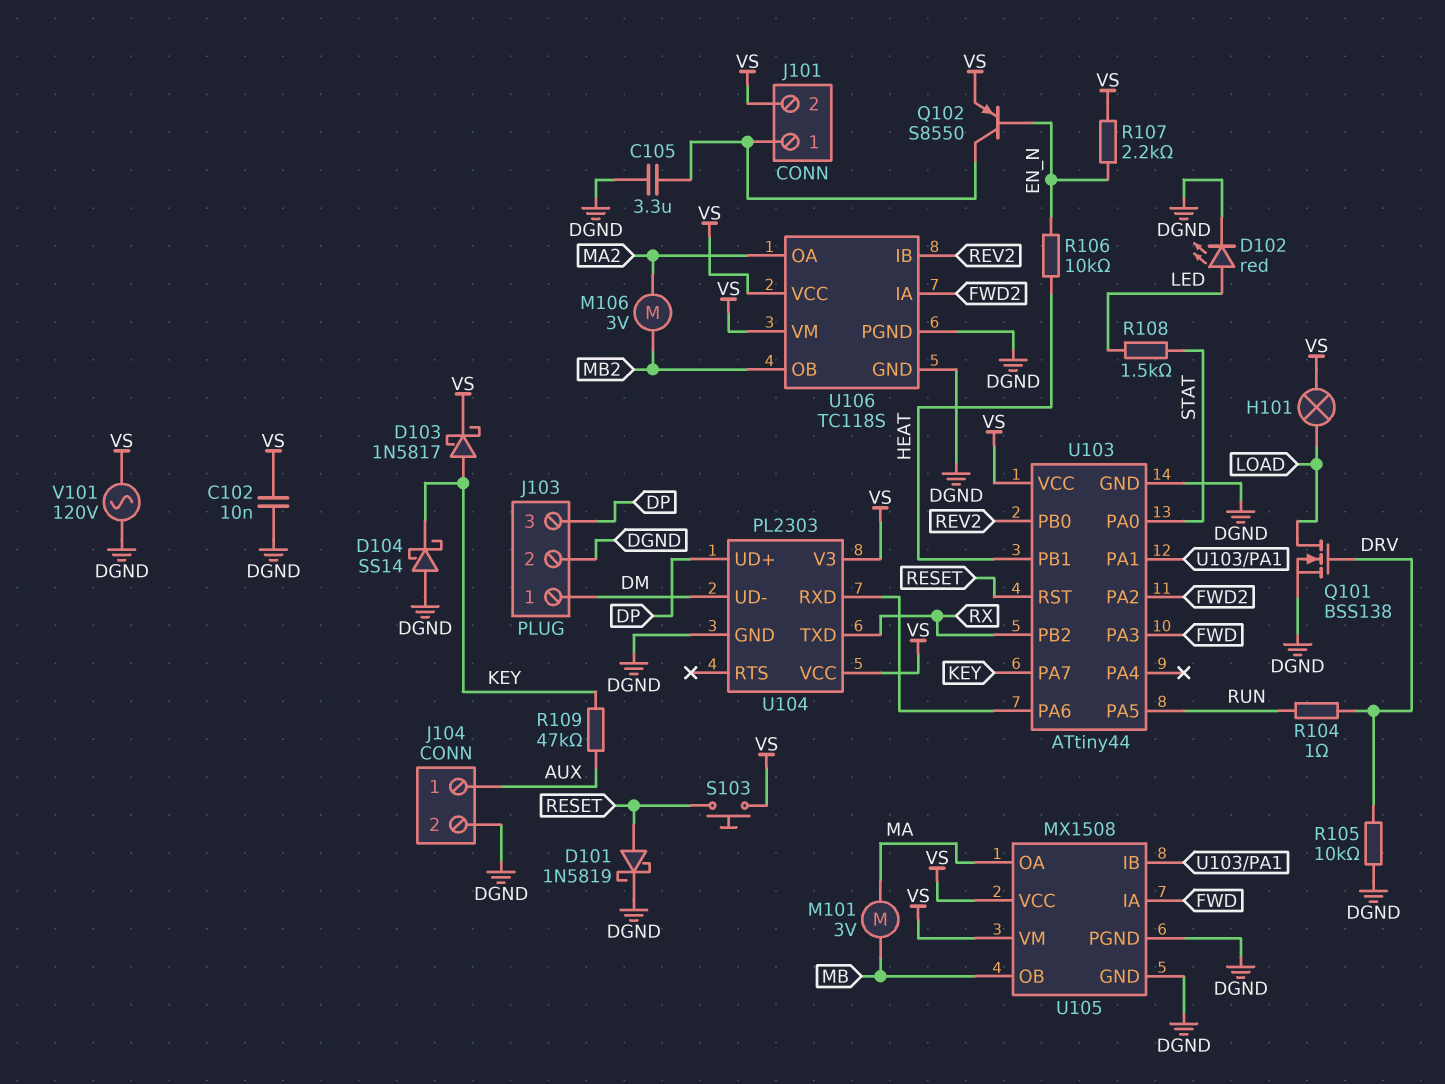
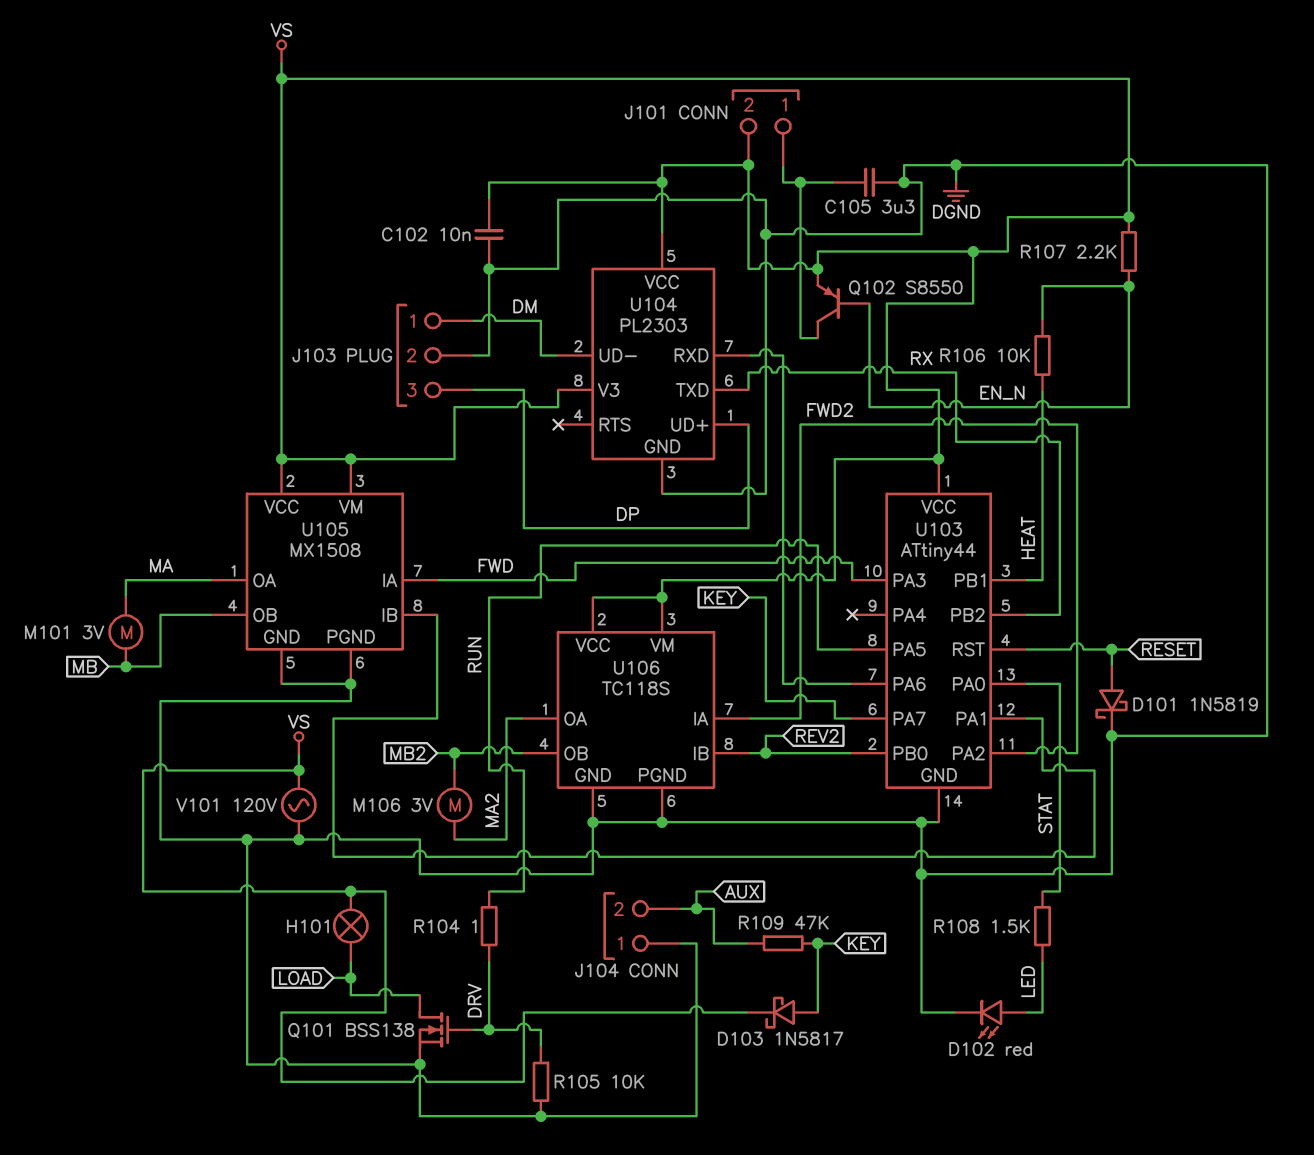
D104: schottky SS14 (A DGND, K KEY) -> none
J104 pin 1: AUX -> DGND
J104 pin 2: DGND -> AUX
S103: button (RESET, VS) -> none

